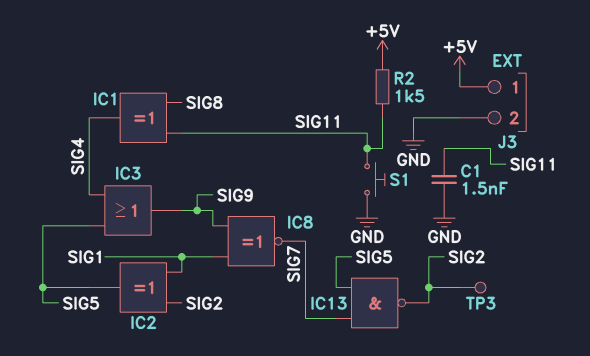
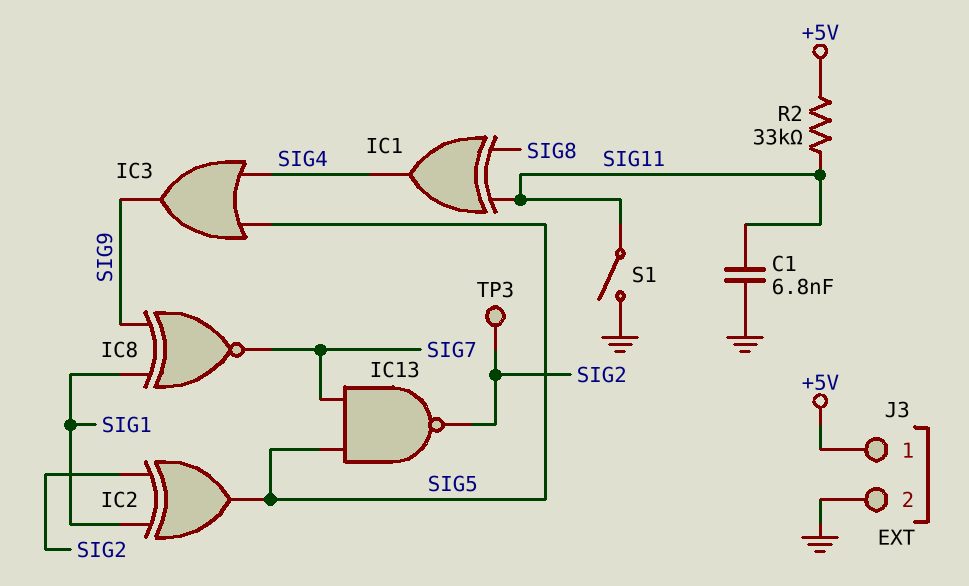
C1: 1.5nF (GND, SIG11) -> 6.8nF (GND, SIG11)
R2: 1.5k (+5V, SIG11) -> 33k (+5V, SIG11)
S1: button (GND, SIG11) -> switch (GND, SIG11)

